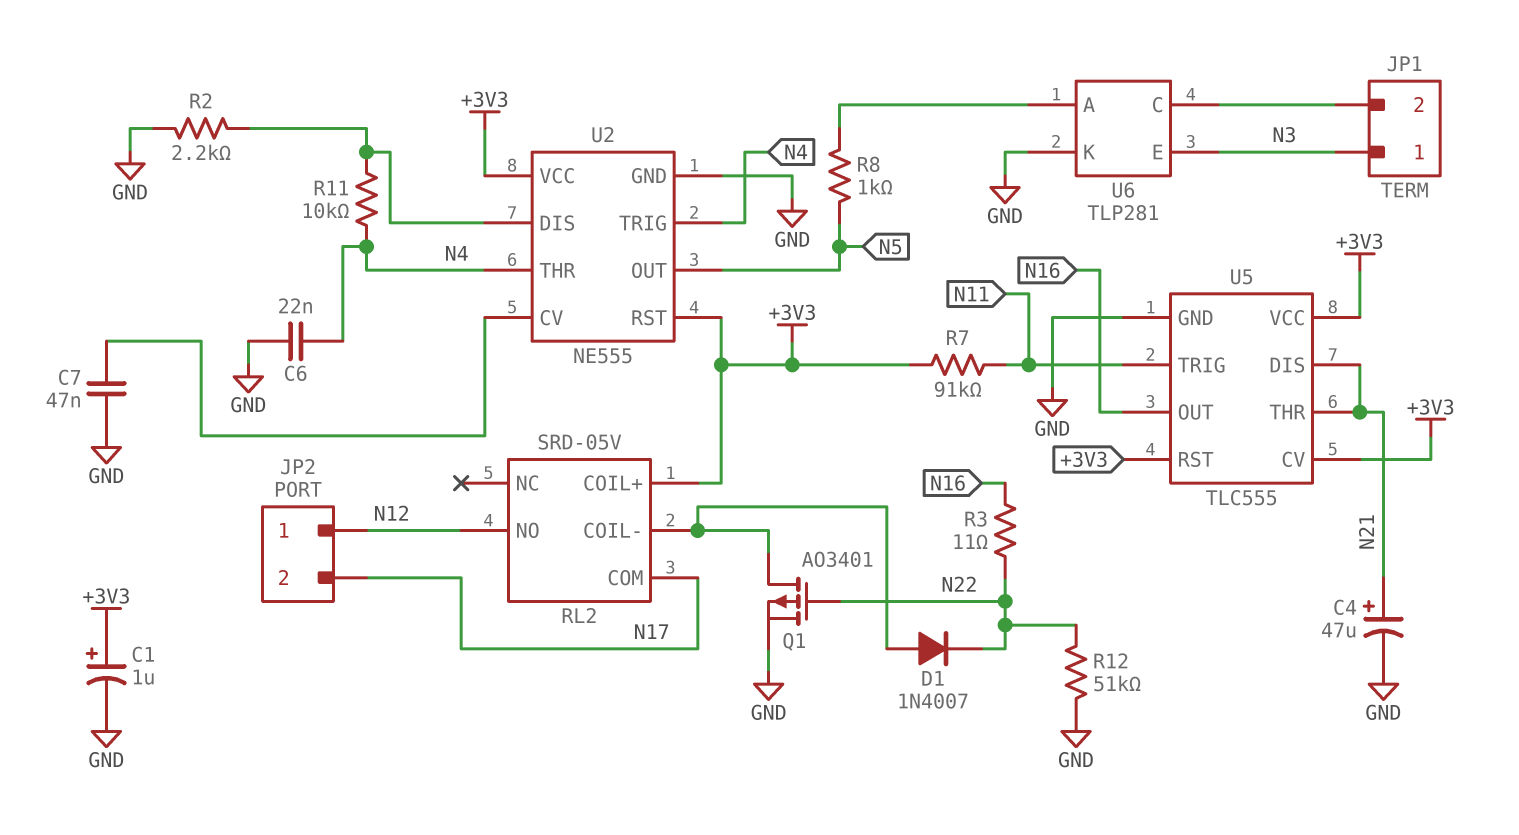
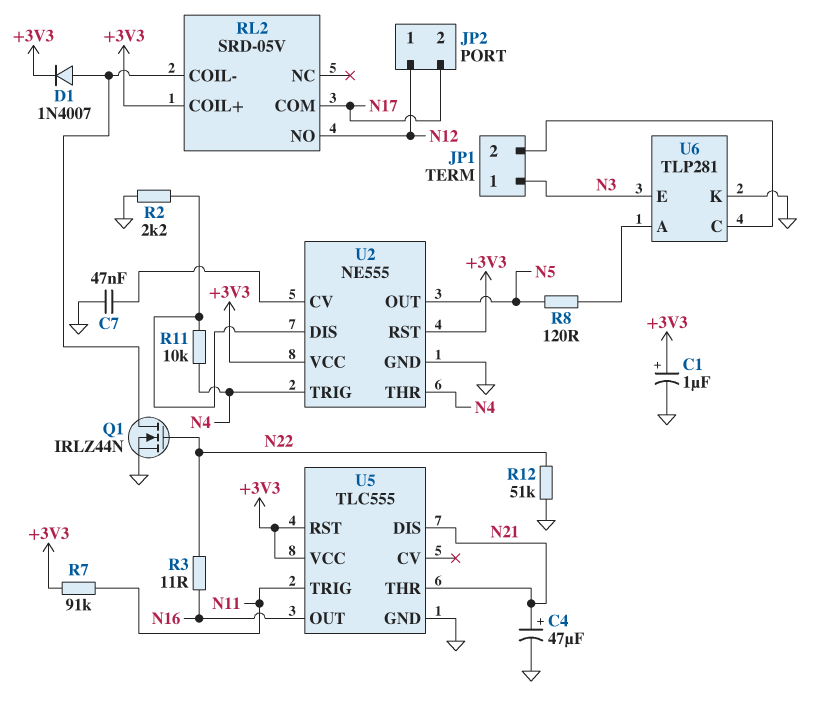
C6: 22nF (GND, N4) -> none
D1: diode 1N4007 (A RL2/COIL-, K N22) -> diode 1N4007 (A RL2/COIL-, K +3V3)
Q1: PMOS AO3401 (G N22, D RL2/COIL-, S GND) -> NMOS IRLZ44N (G N22, D RL2/COIL-, S GND)
R8: 1k (N5, U6/A) -> 120 (N5, U6/A)
U5 pin CV: +3V3 -> none

